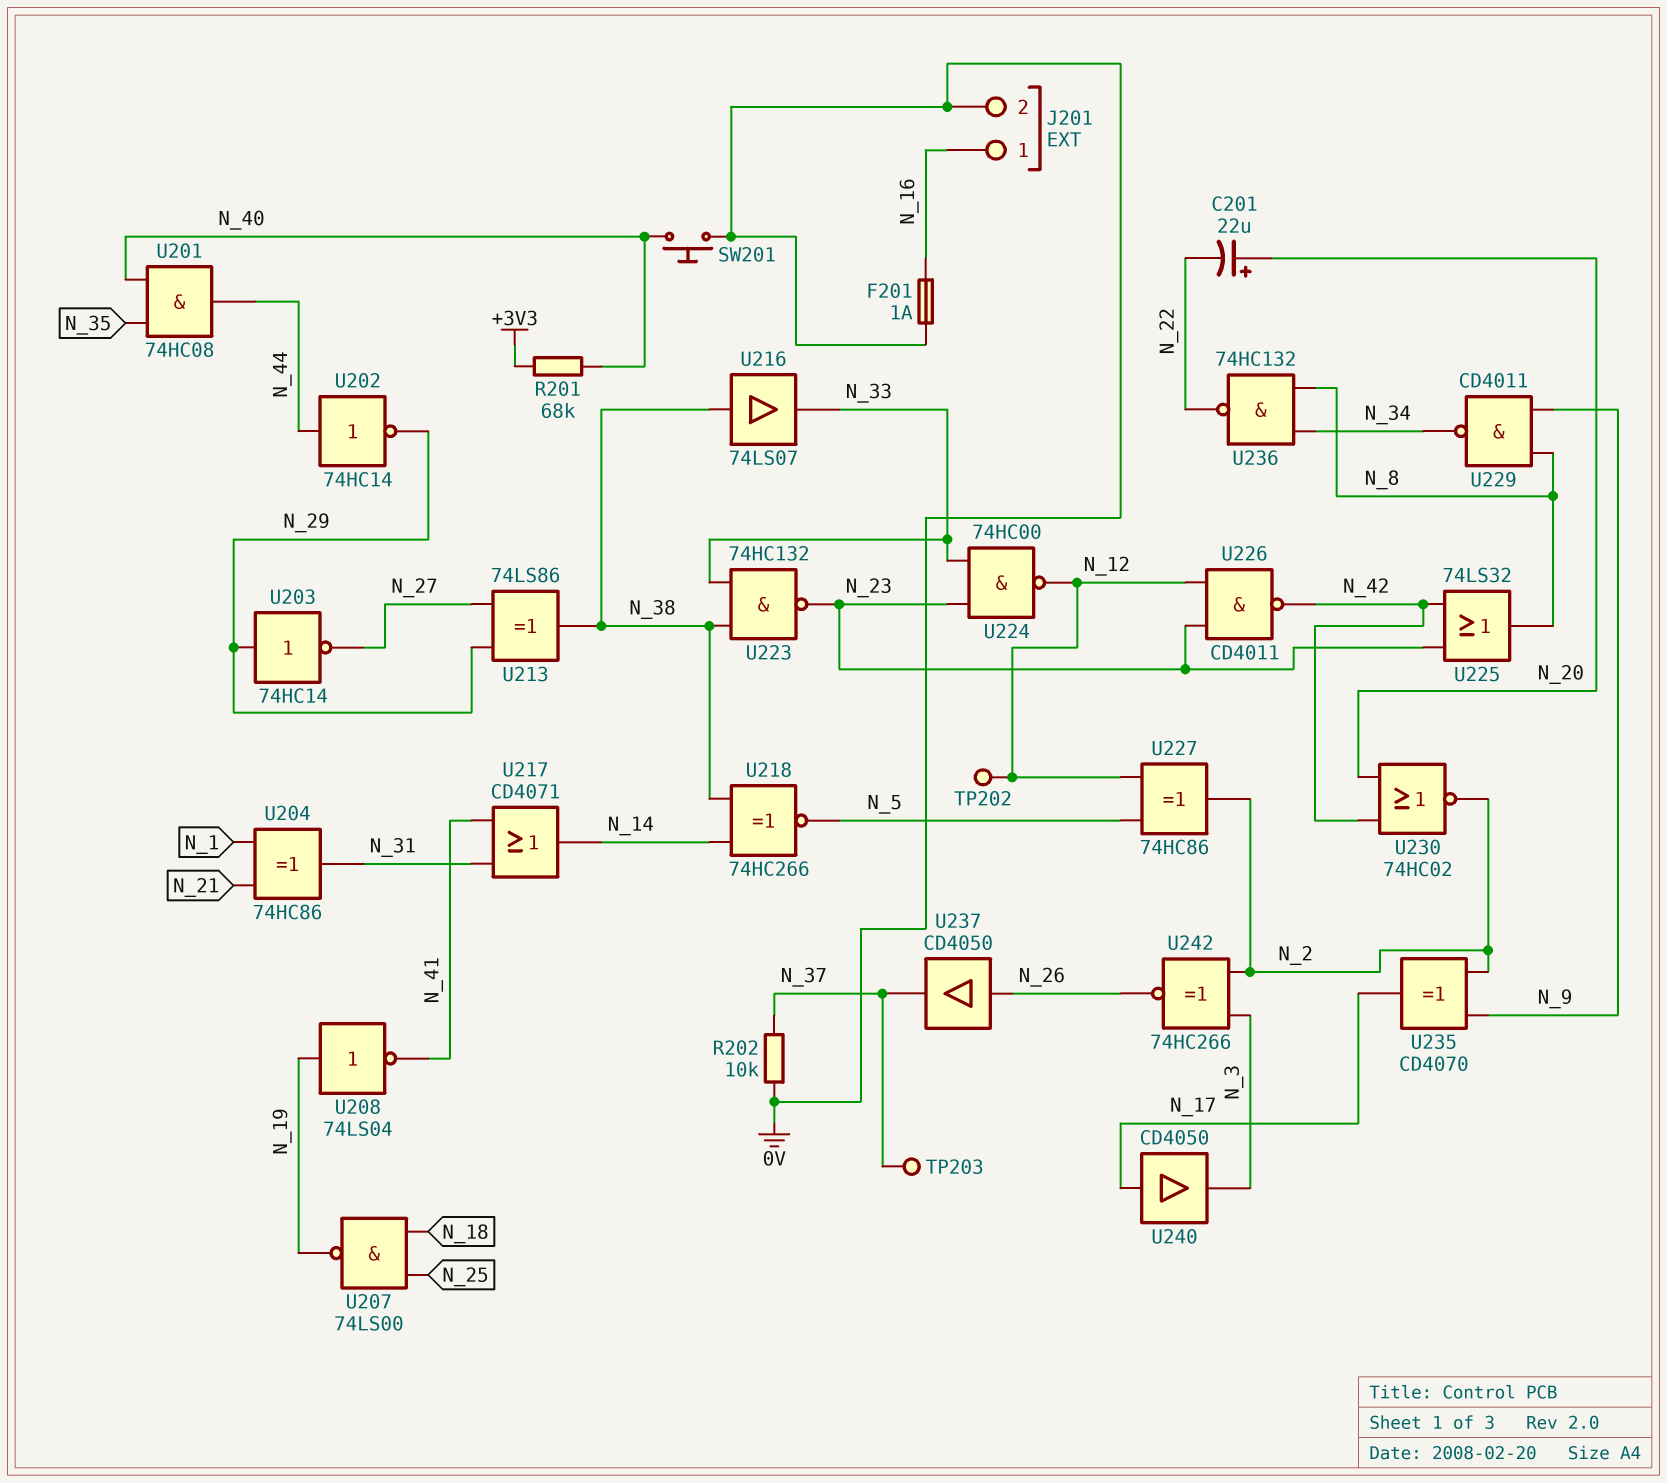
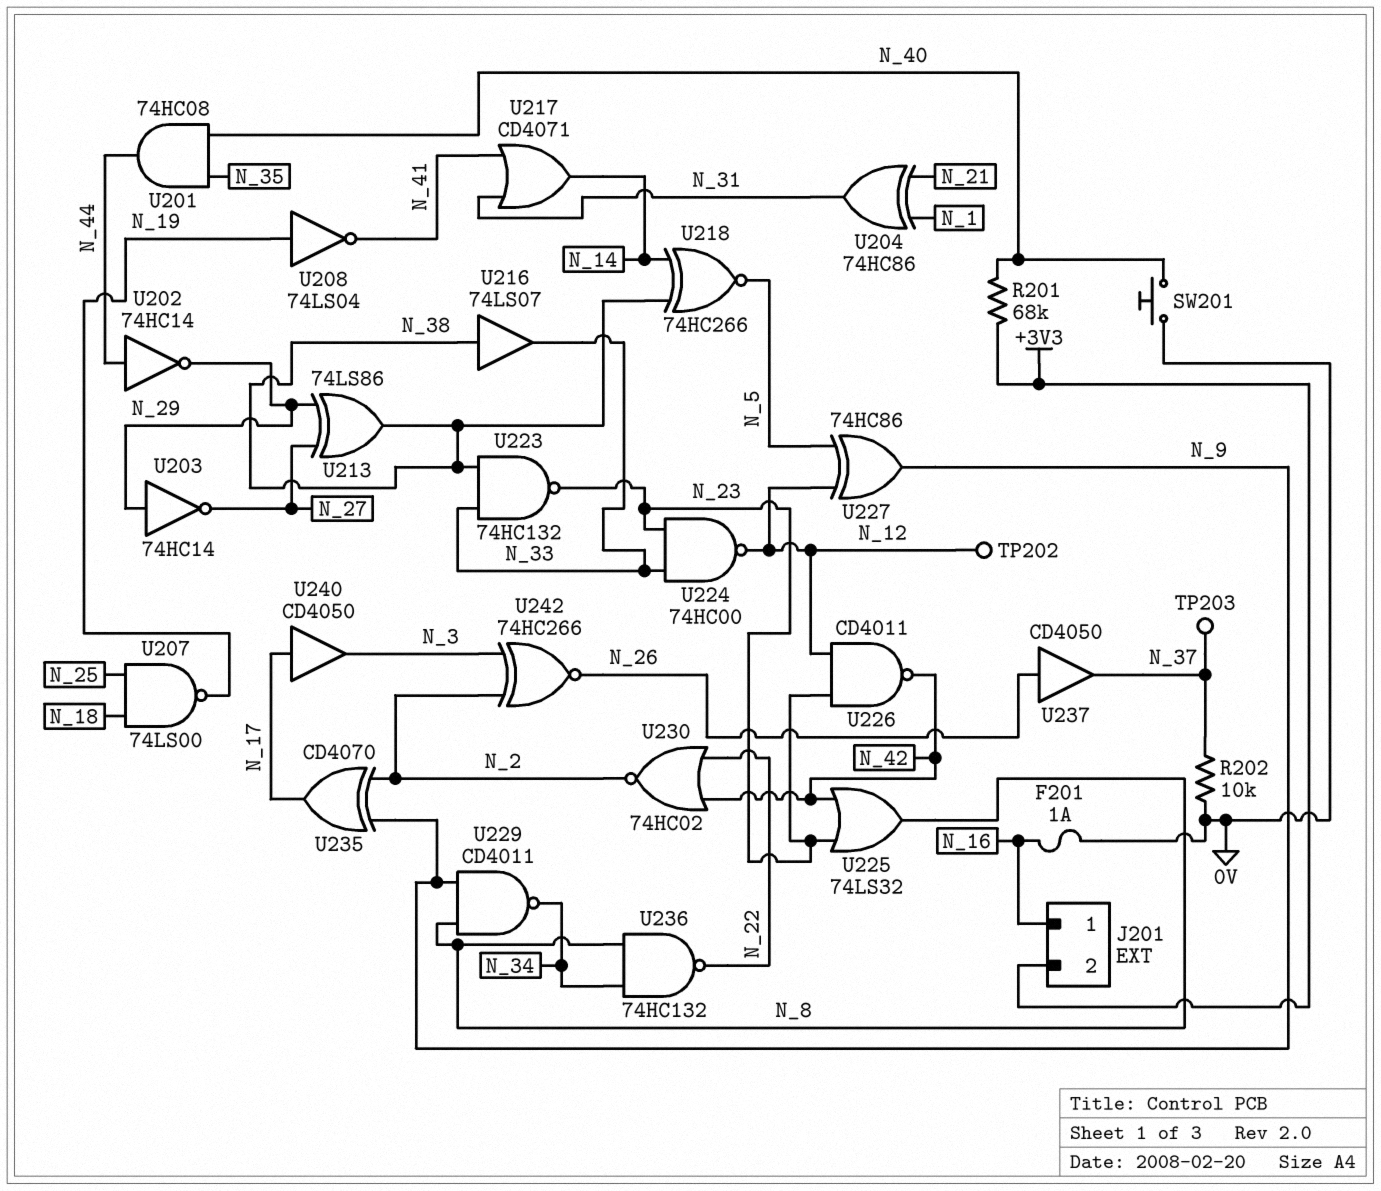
C201: 22uF (plus N_20, minus N_22) -> none
J201 pin 2: 0V -> +3V3
U227: XOR 74HC86 (in N_5, in N_12, out N_2) -> XOR 74HC86 (in N_5, in N_12, out N_9)
U230: NOR 74HC02 (in N_20, in N_42, out N_2) -> NOR 74HC02 (in N_22, in N_42, out N_2)

